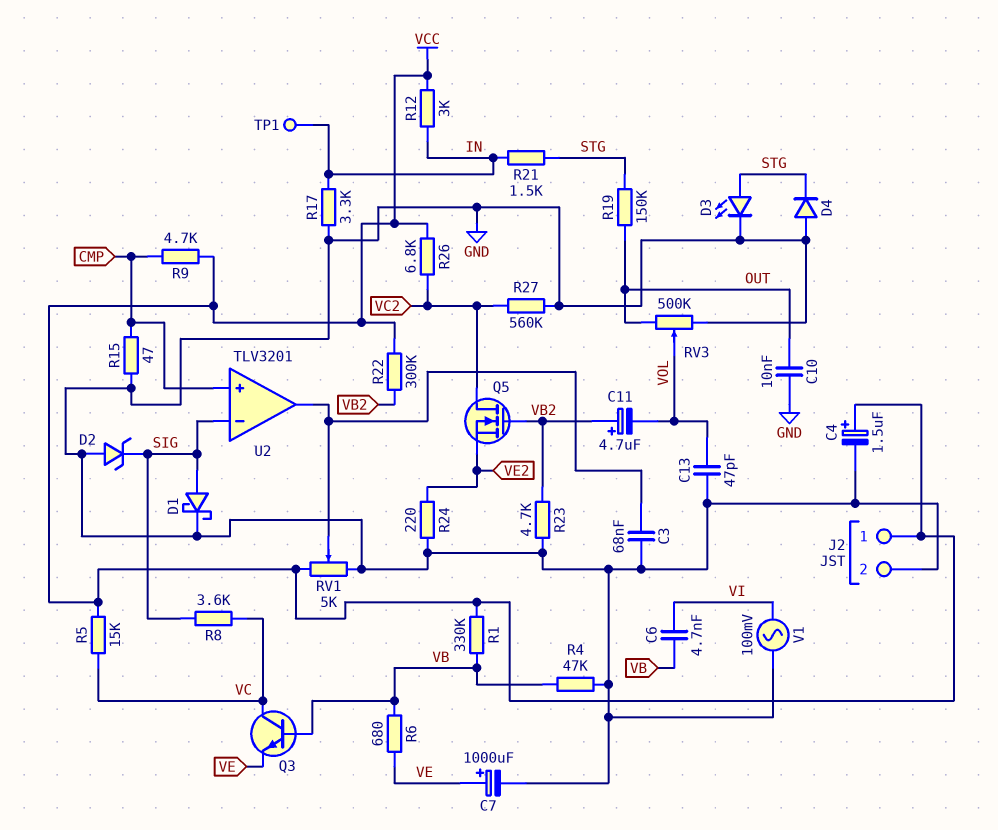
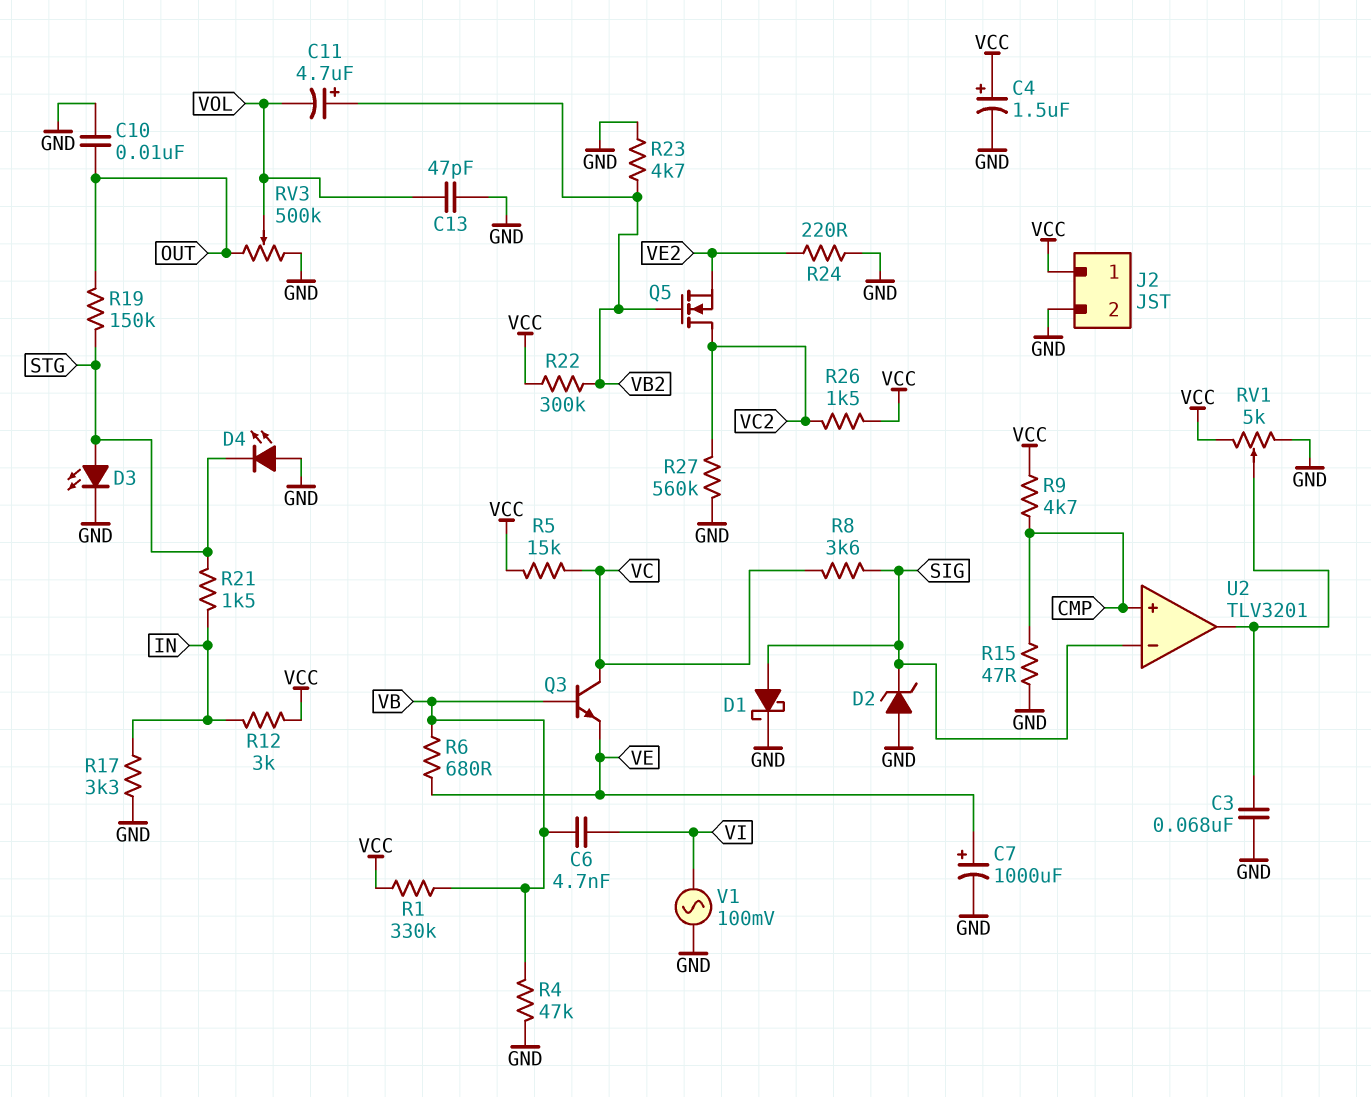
D4: diode (A GND, K STG) -> LED (A GND, K STG)
R26: 6.8k (VC2, VCC) -> 1.5k (VC2, VCC)
TP1: test point (IN) -> none

